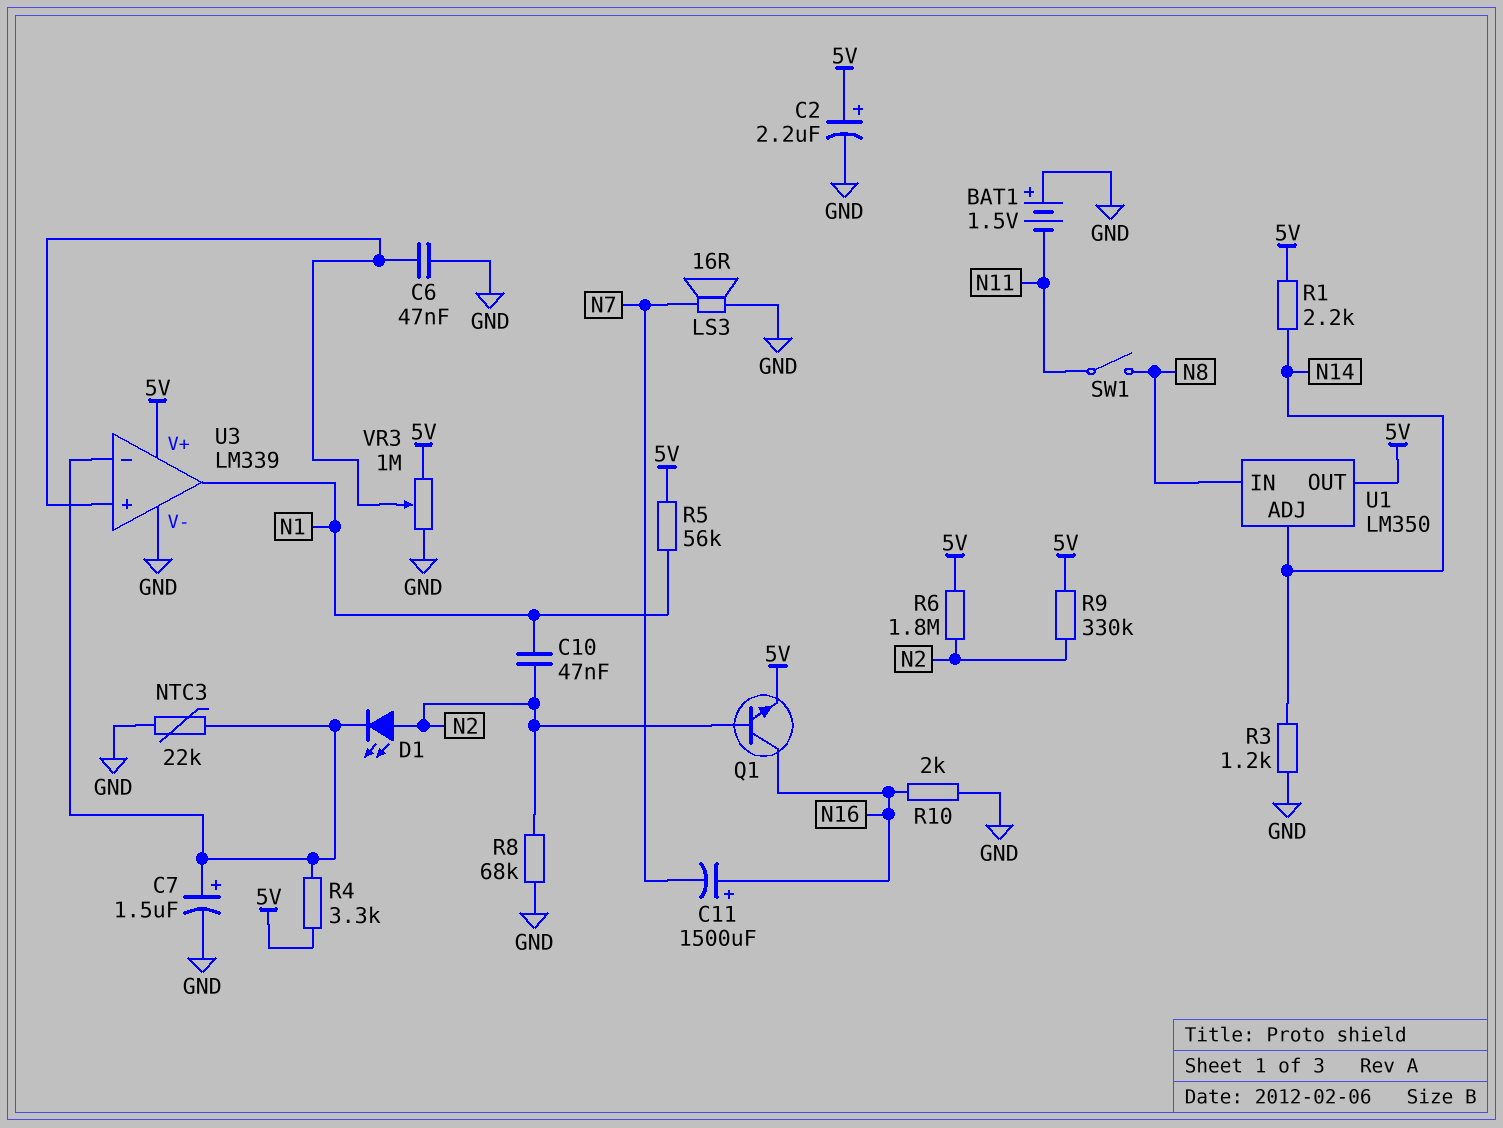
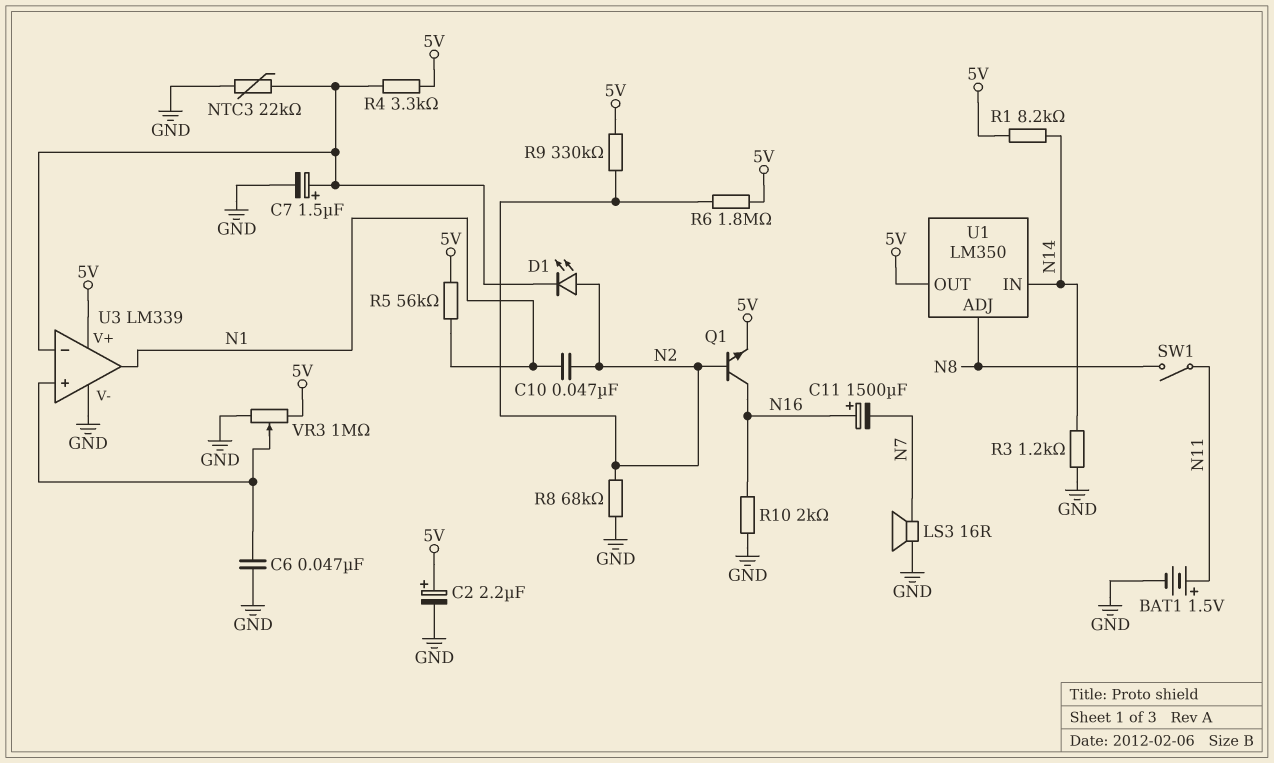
BAT1: 1.5V (plus GND, minus N11) -> 1.5V (plus N11, minus GND)
R1: 2.2k (5V, N14) -> 8.2k (5V, N14)
U1 pin ADJ: N14 -> N8
U1 pin IN: N8 -> N14

